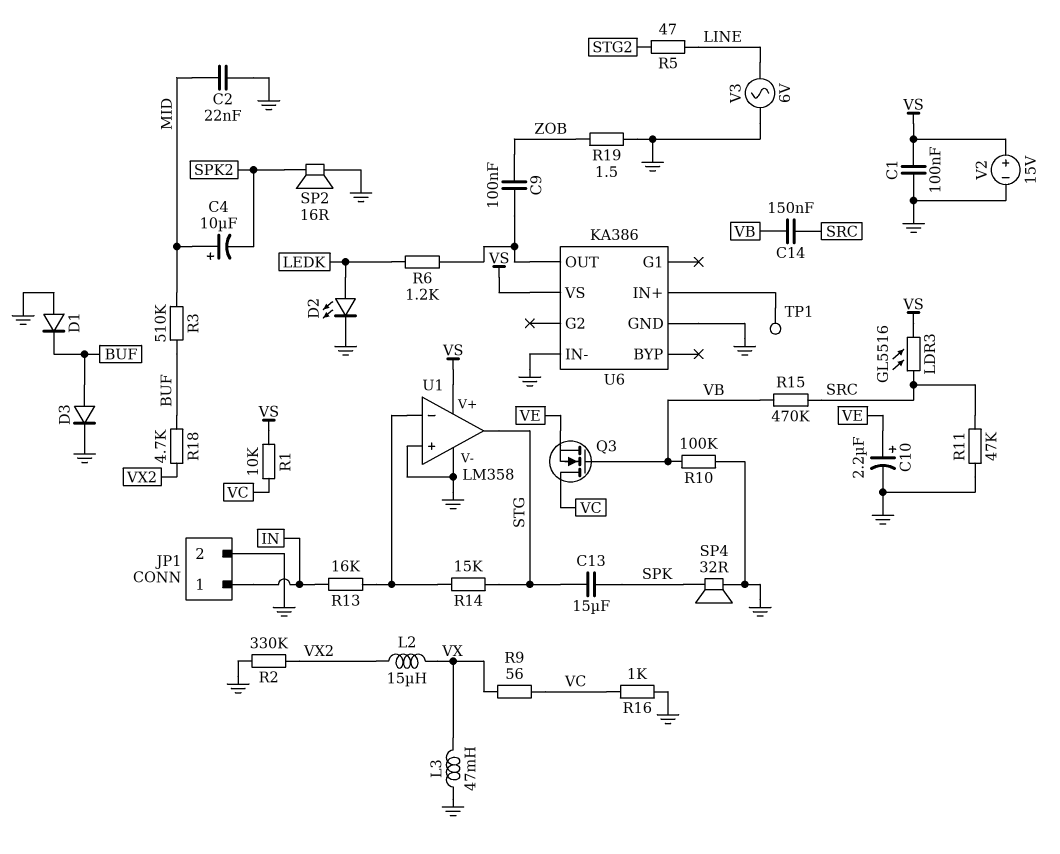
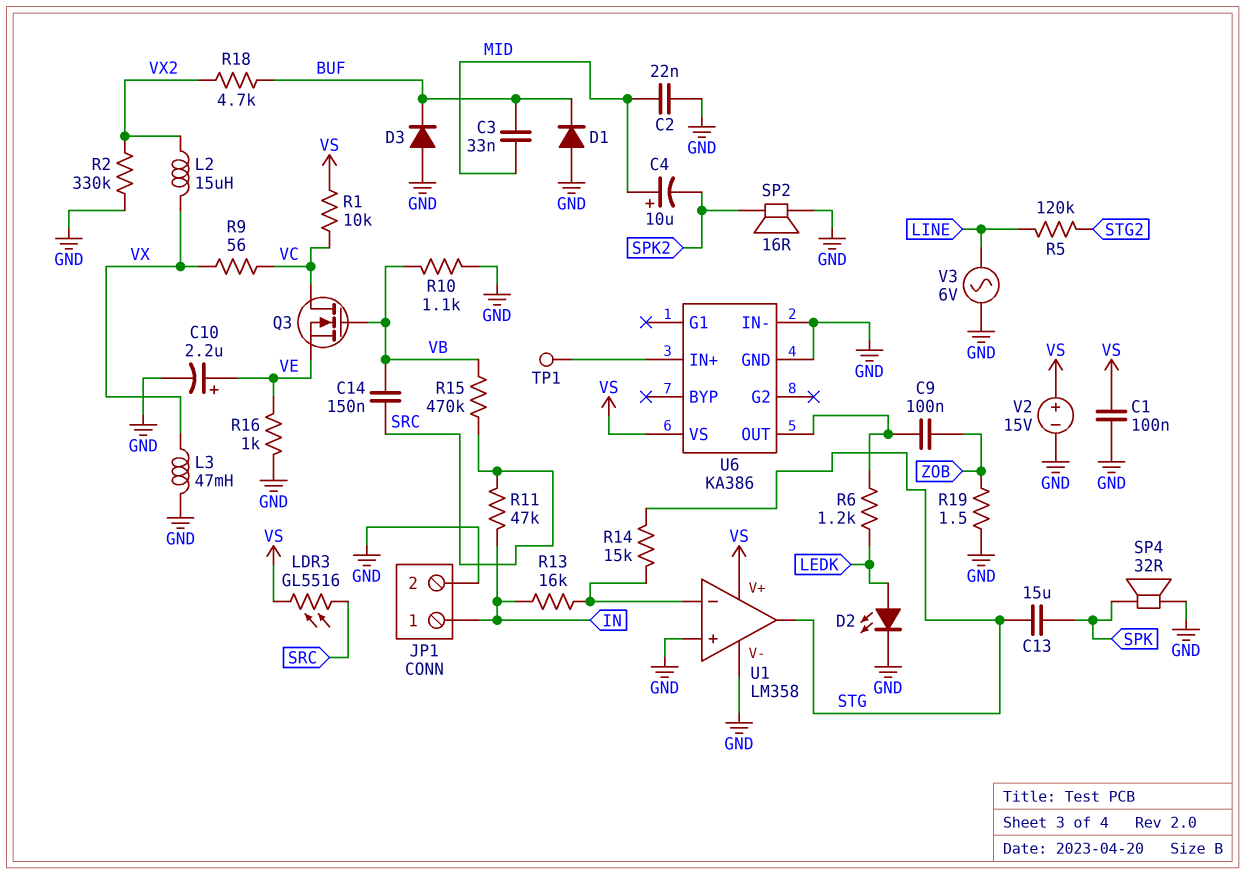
C3: none -> 33nF (BUF, MID)
D3: diode (A BUF, K GND) -> diode (A GND, K BUF)
R3: 510k (BUF, MID) -> none
R5: 47 (LINE, STG2) -> 120k (LINE, STG2)
R10: 100k (GND, VB) -> 1.1k (GND, VB)
R11: 47k (GND, SRC) -> 47k (IN, SRC)
R16: 1k (GND, VC) -> 1k (GND, VE)

